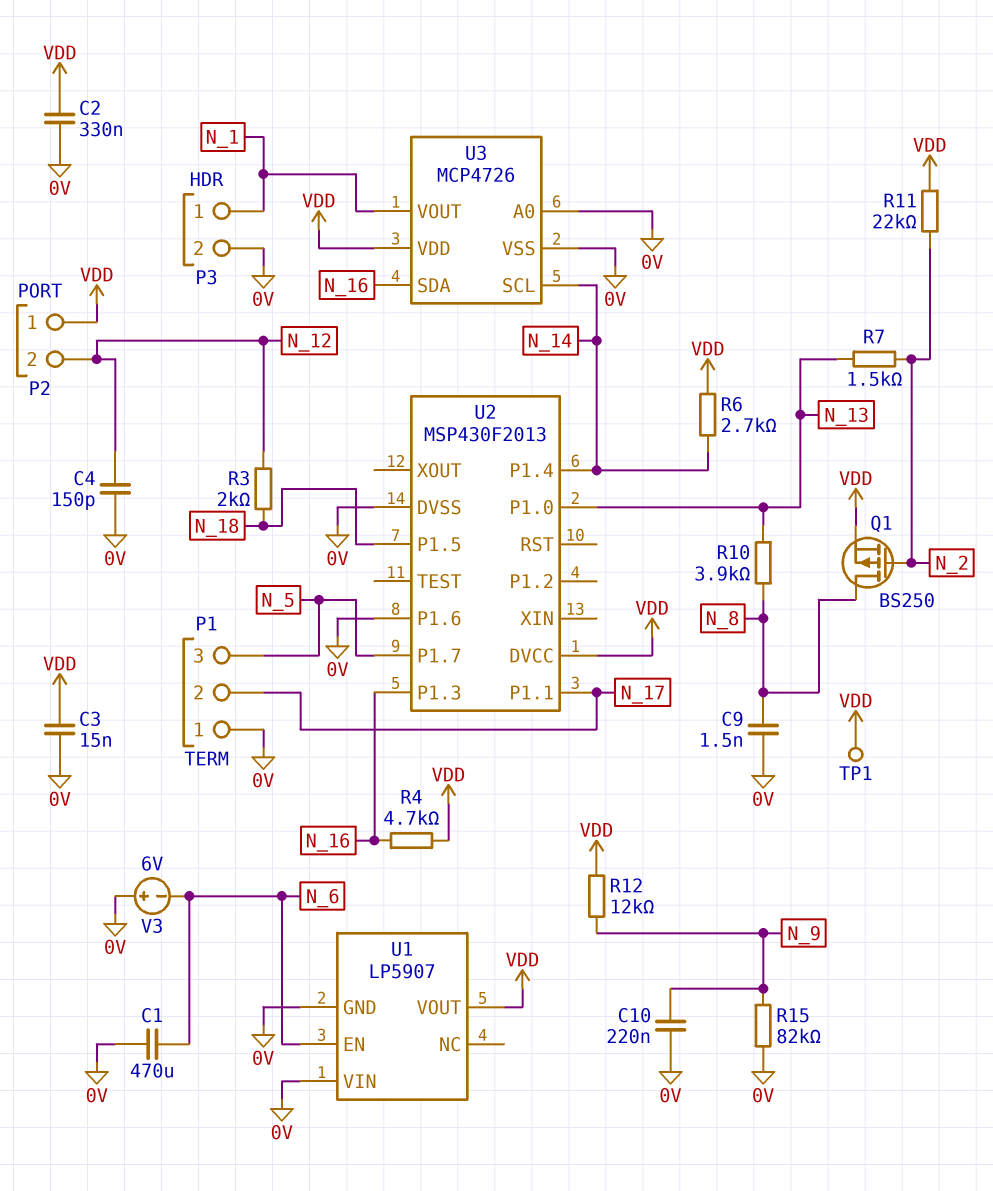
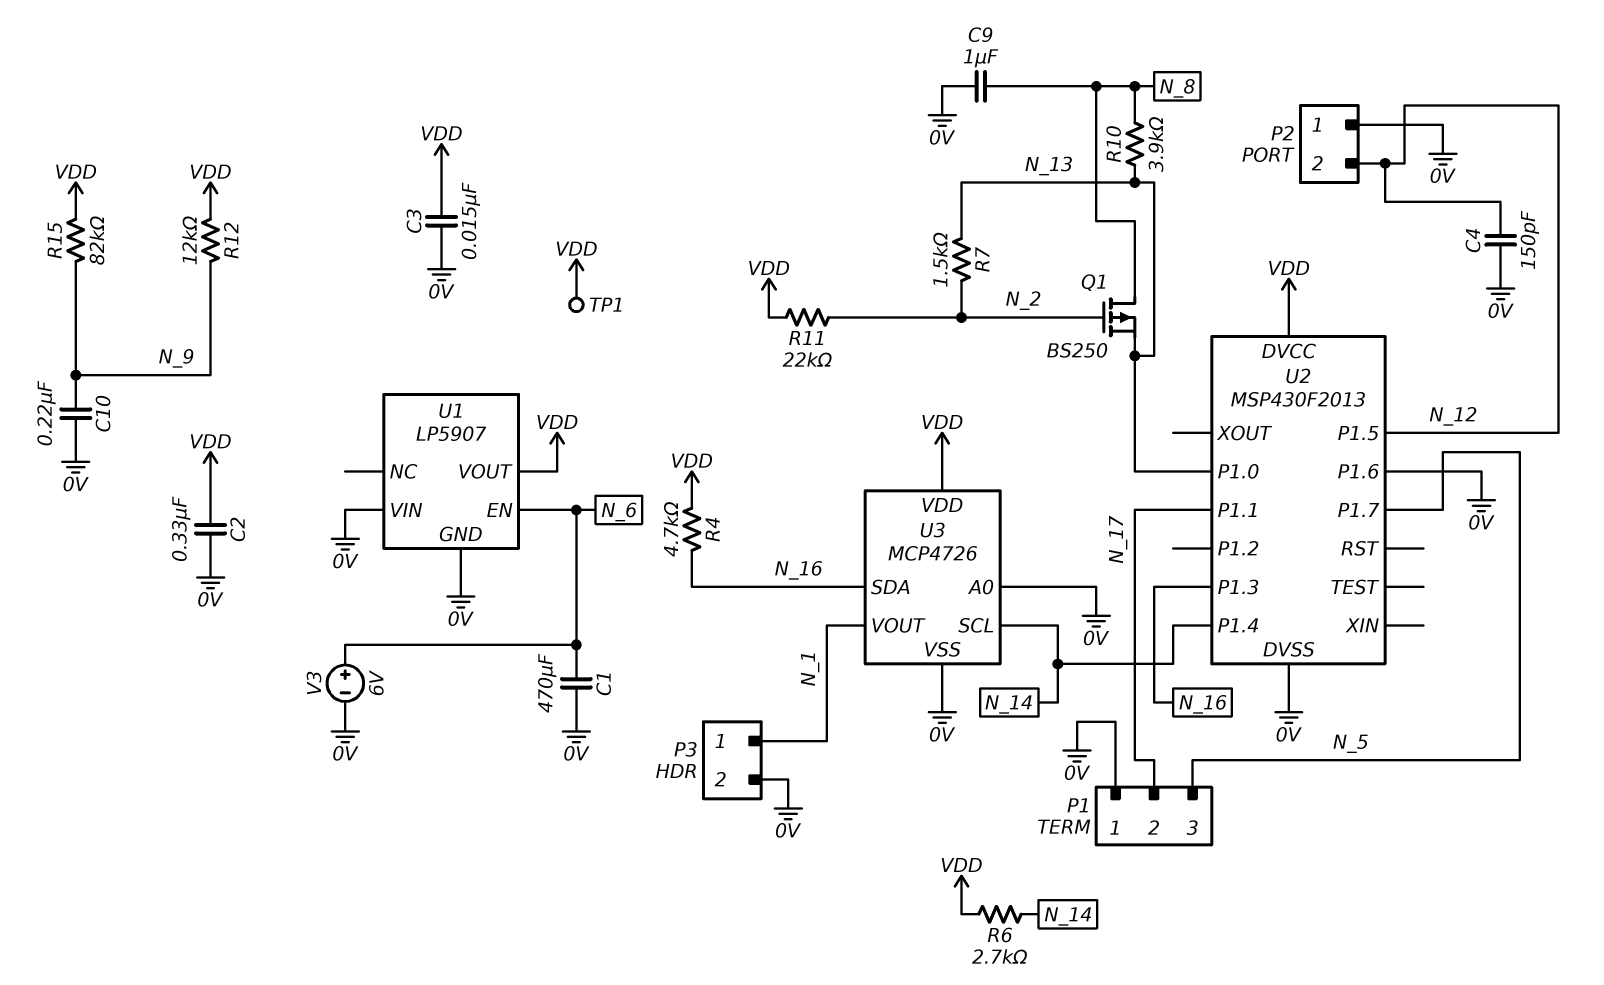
C9: 1.5nF (0V, N_8) -> 1uF (0V, N_8)
P2 pin 1: VDD -> 0V
Q1: PMOS BS250 (G N_2, D N_8, S VDD) -> PMOS BS250 (G N_2, D N_8, S N_13)
R3: 2k (N_12, N_18) -> none
R15: 82k (0V, N_9) -> 82k (N_9, VDD)
U2 pin P1.5: N_18 -> N_12
V3: 6V (plus 0V, minus N_6) -> 6V (plus N_6, minus 0V)

